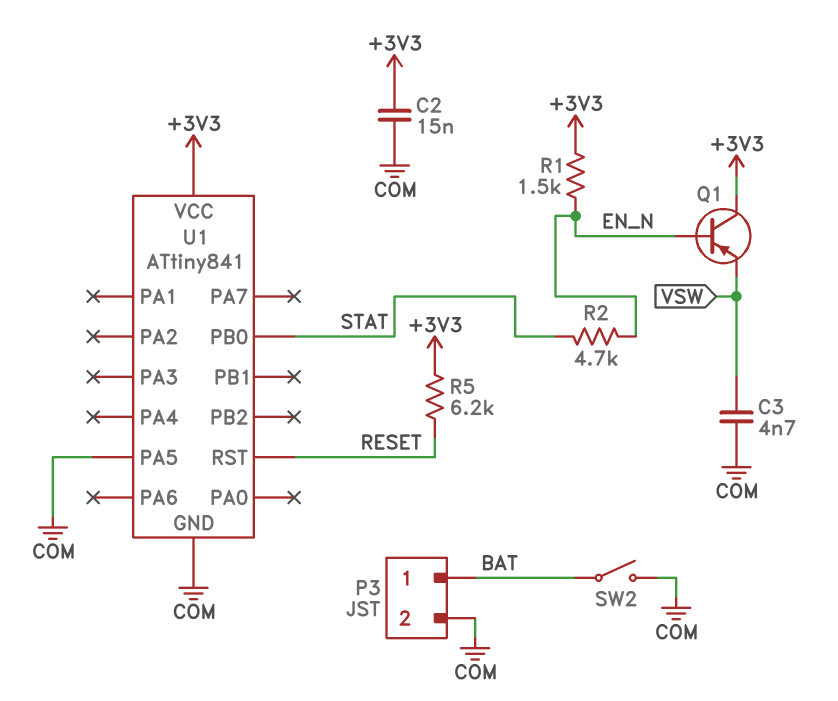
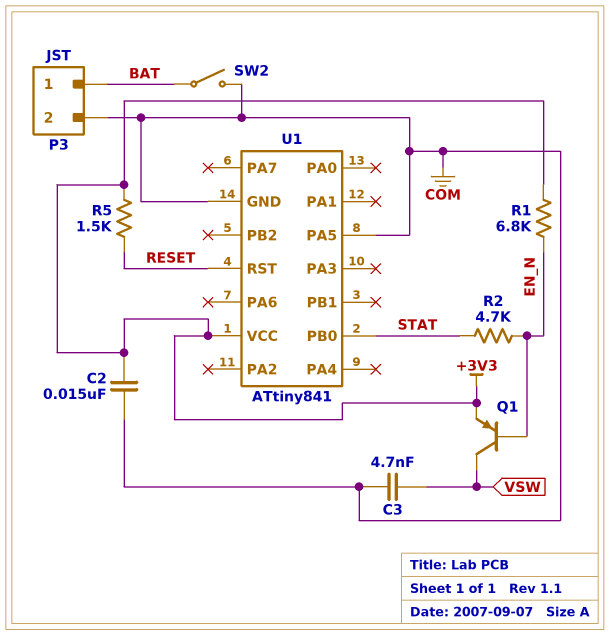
Q1: PNP (B EN_N, C +3V3, E VSW) -> PNP (B EN_N, C VSW, E +3V3)
R1: 1.5k (+3V3, EN_N) -> 6.8k (+3V3, EN_N)
R5: 6.2k (+3V3, RESET) -> 1.5k (+3V3, RESET)

